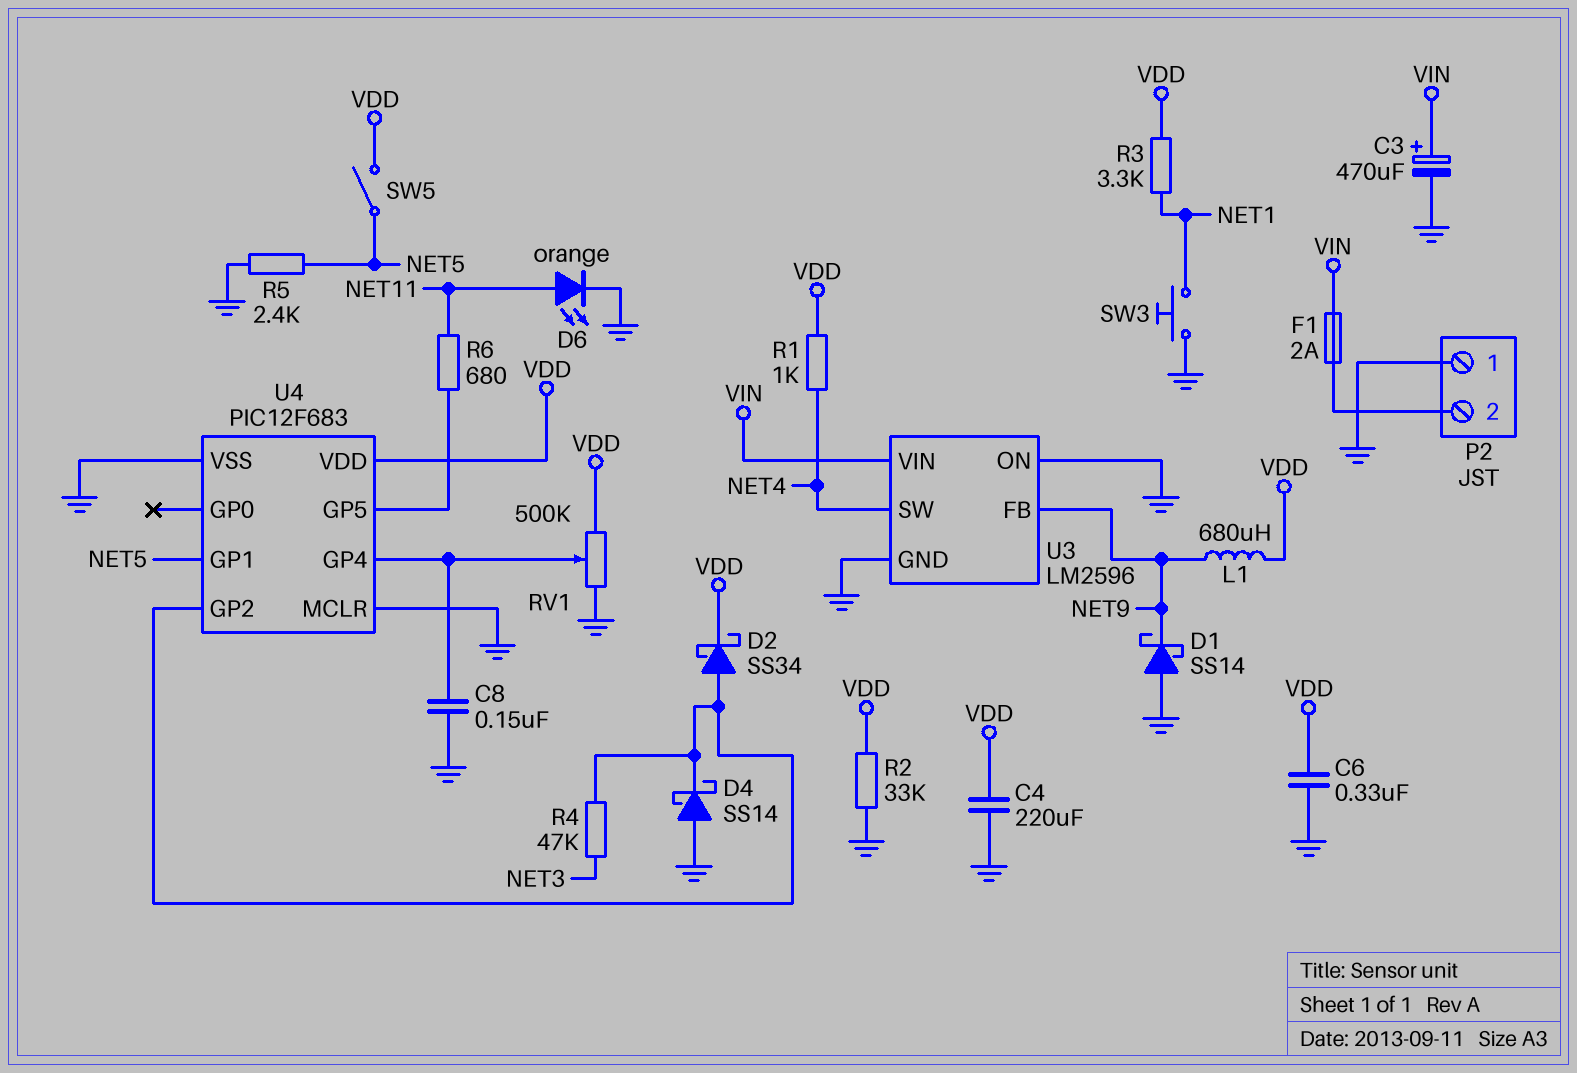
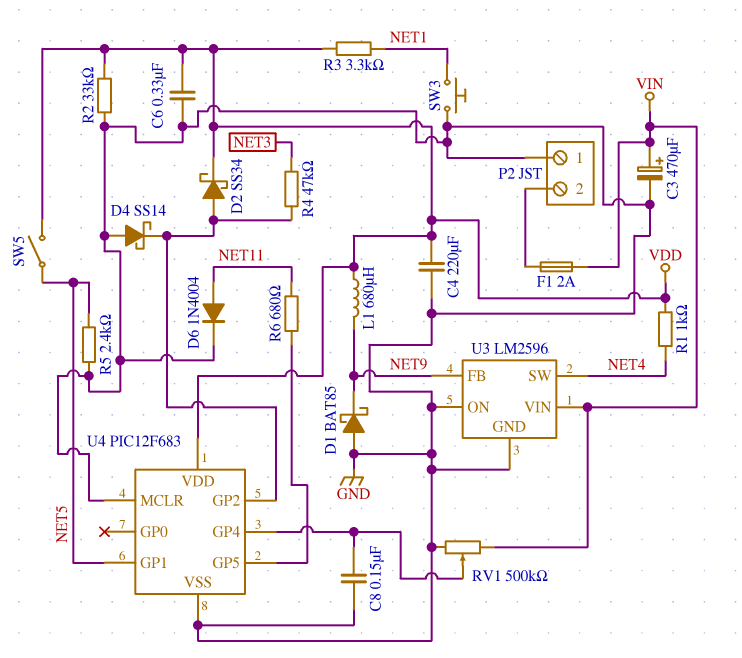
D1: schottky SS14 (A GND, K NET9) -> schottky BAT85 (A GND, K NET9)
D6: LED orange (A NET11, K GND) -> diode 1N4004 (A NET11, K GND)
RV1: 500k (GND, VDD, wiper U4/GP4) -> 500k (GND, VIN, wiper U4/GP4)

